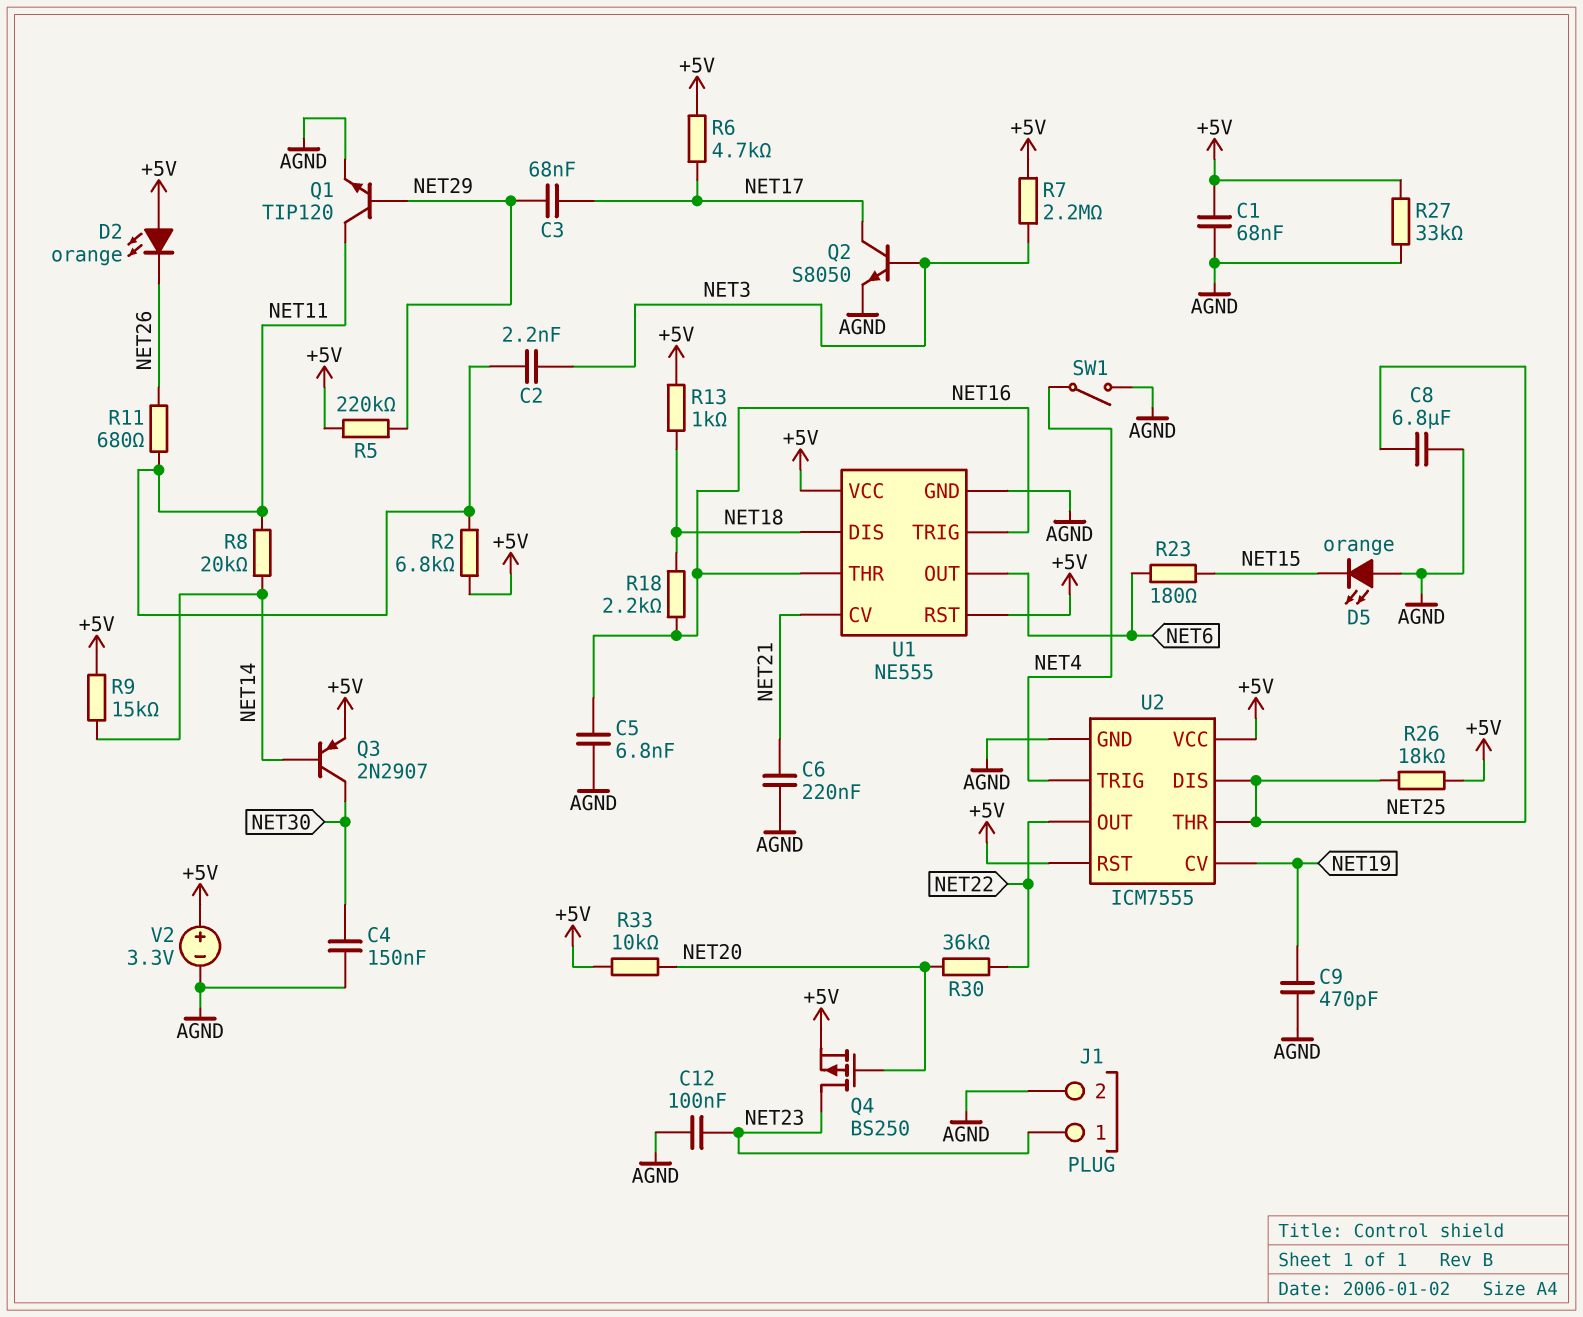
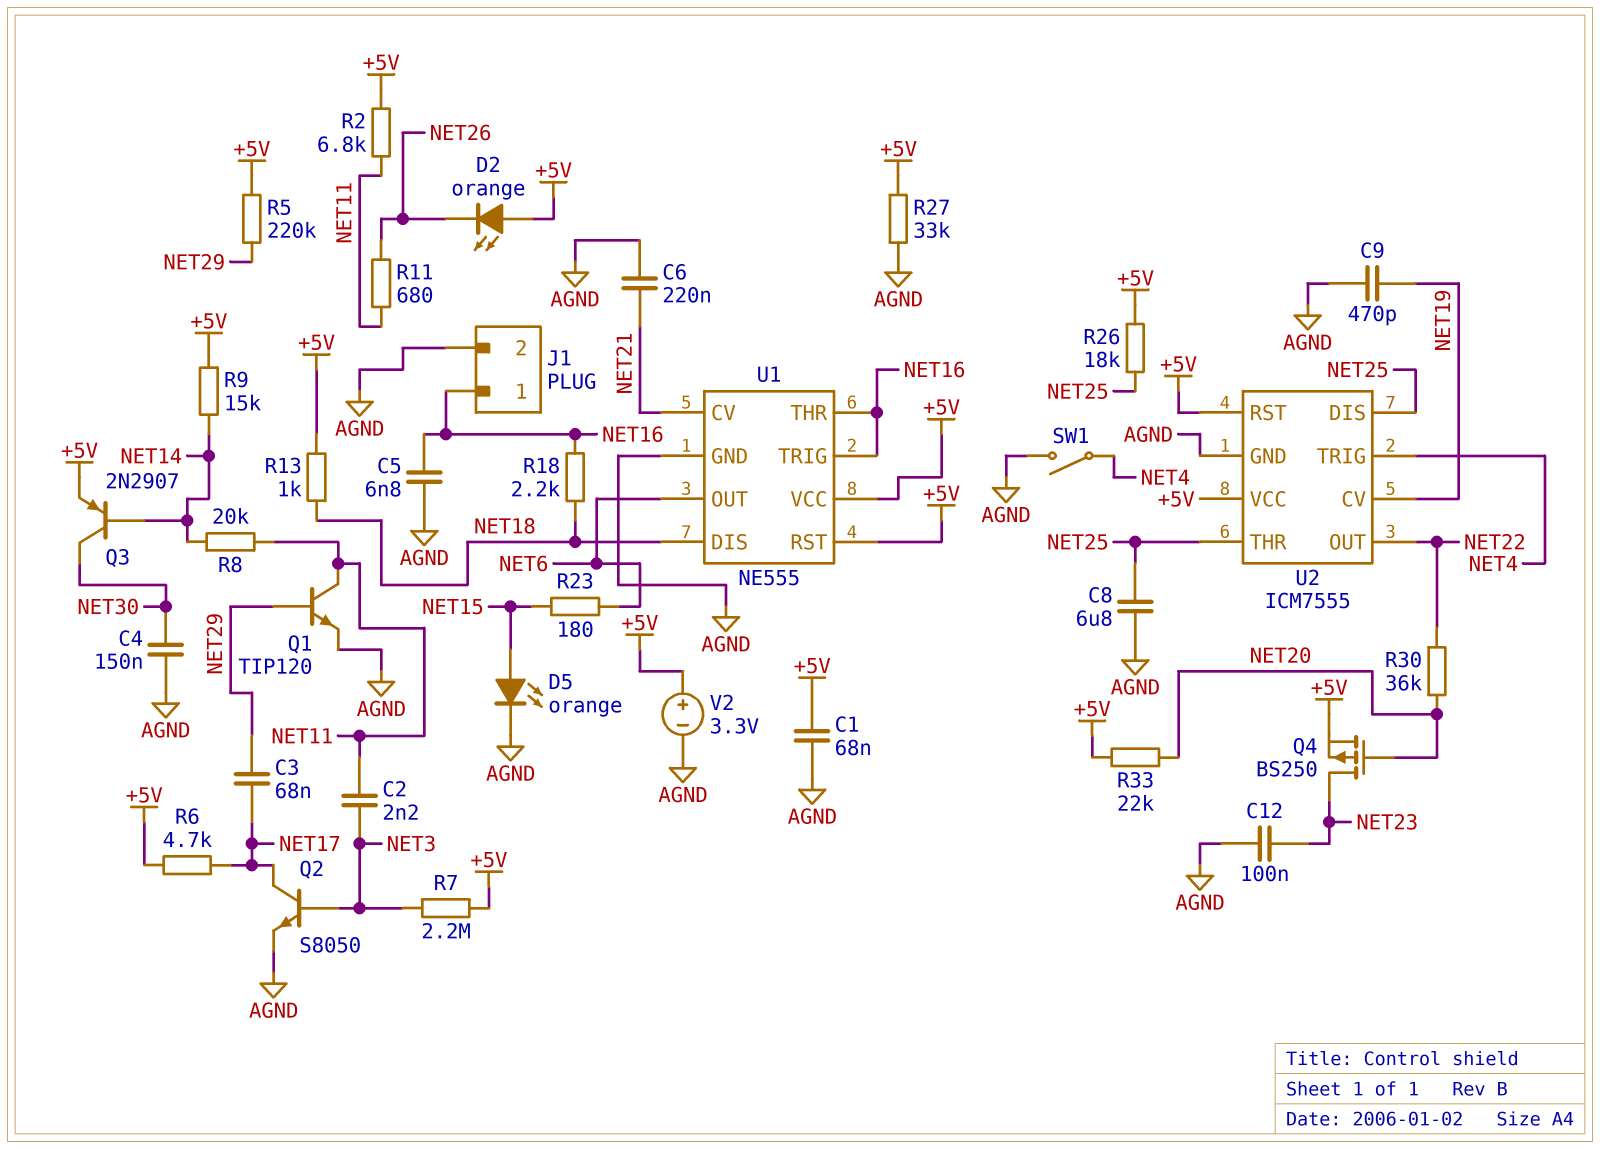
D5: LED orange (A AGND, K NET15) -> LED orange (A NET15, K AGND)
J1 pin 1: NET23 -> NET16
R33: 10k (+5V, NET20) -> 22k (+5V, NET20)

